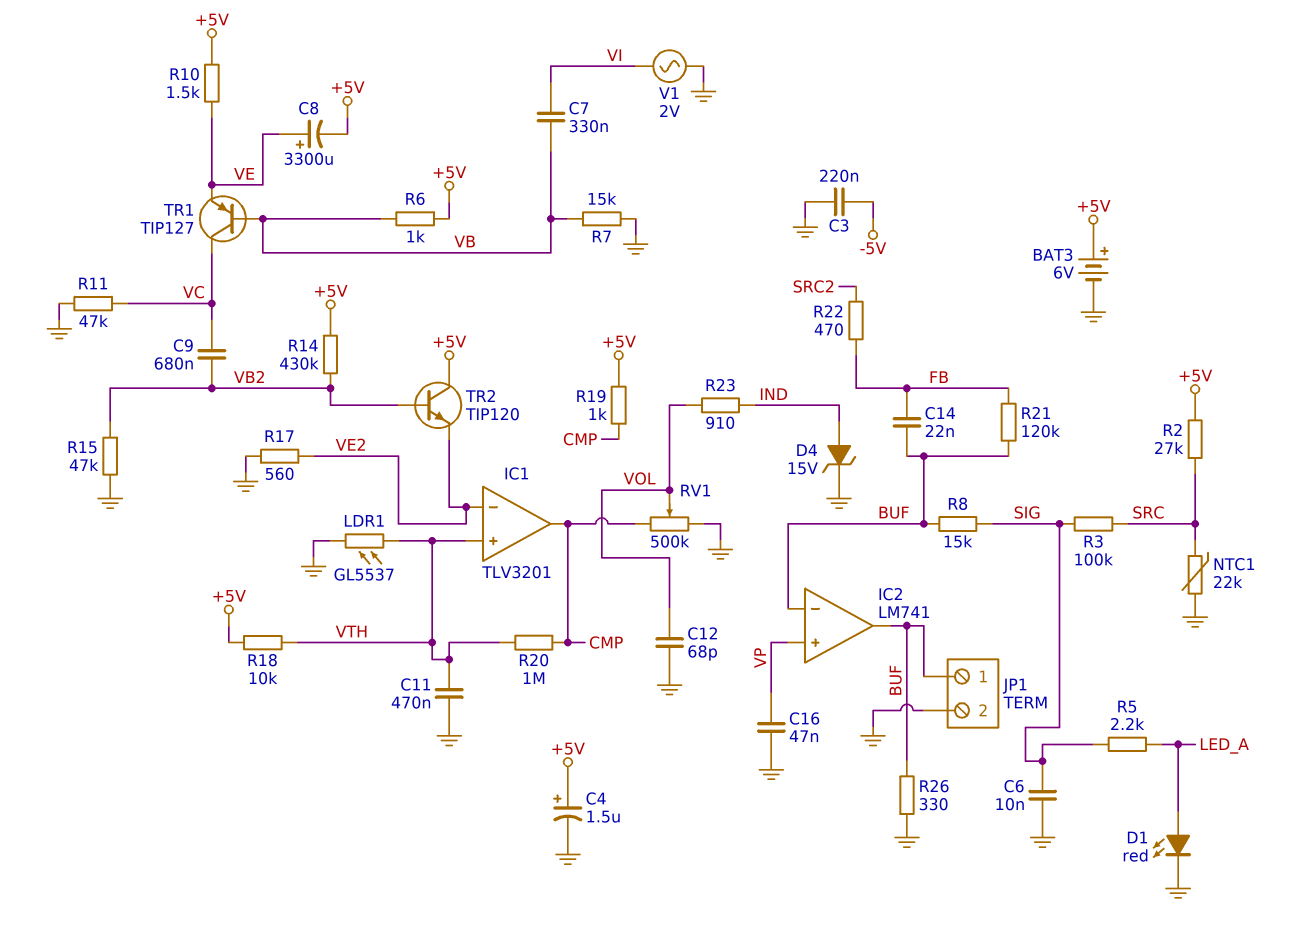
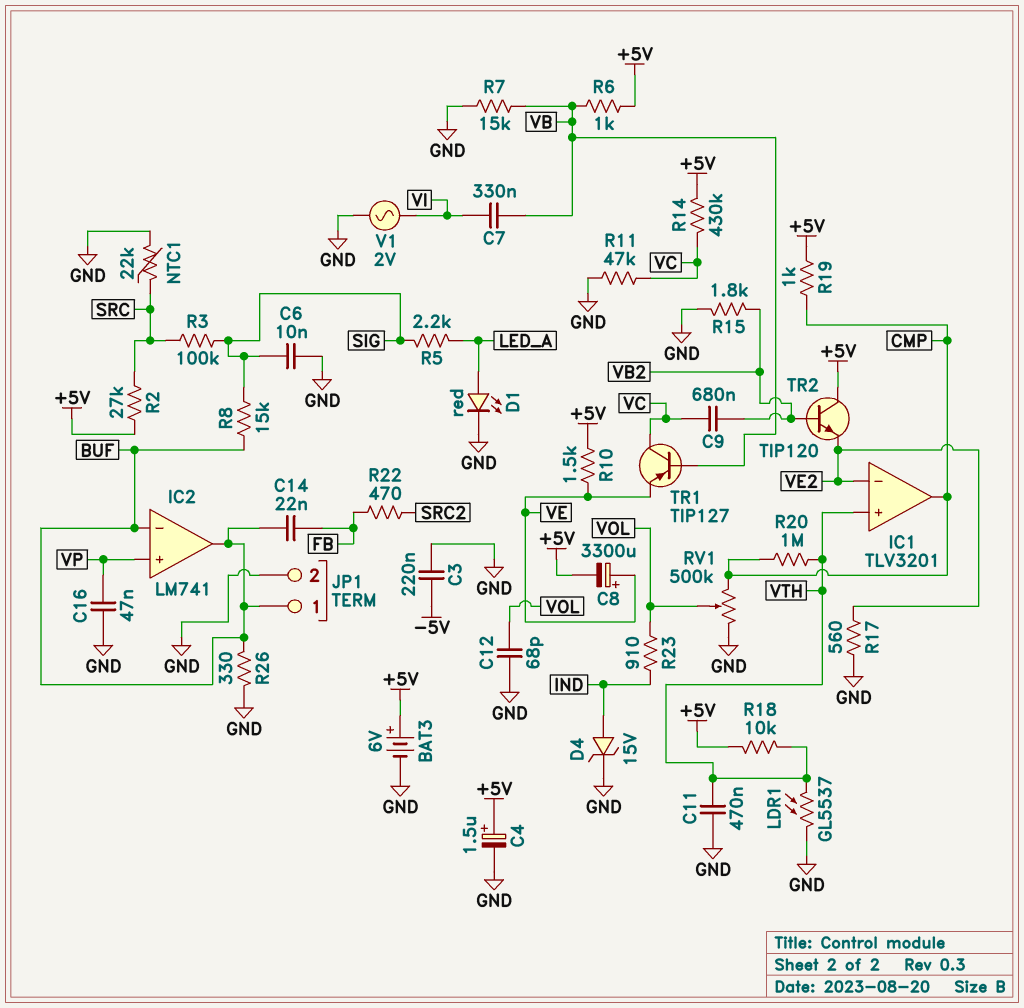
R14: 430k (+5V, VB2) -> 430k (+5V, VC)
R15: 47k (GND, VB2) -> 1.8k (GND, VB2)
R21: 120k (BUF, FB) -> none

